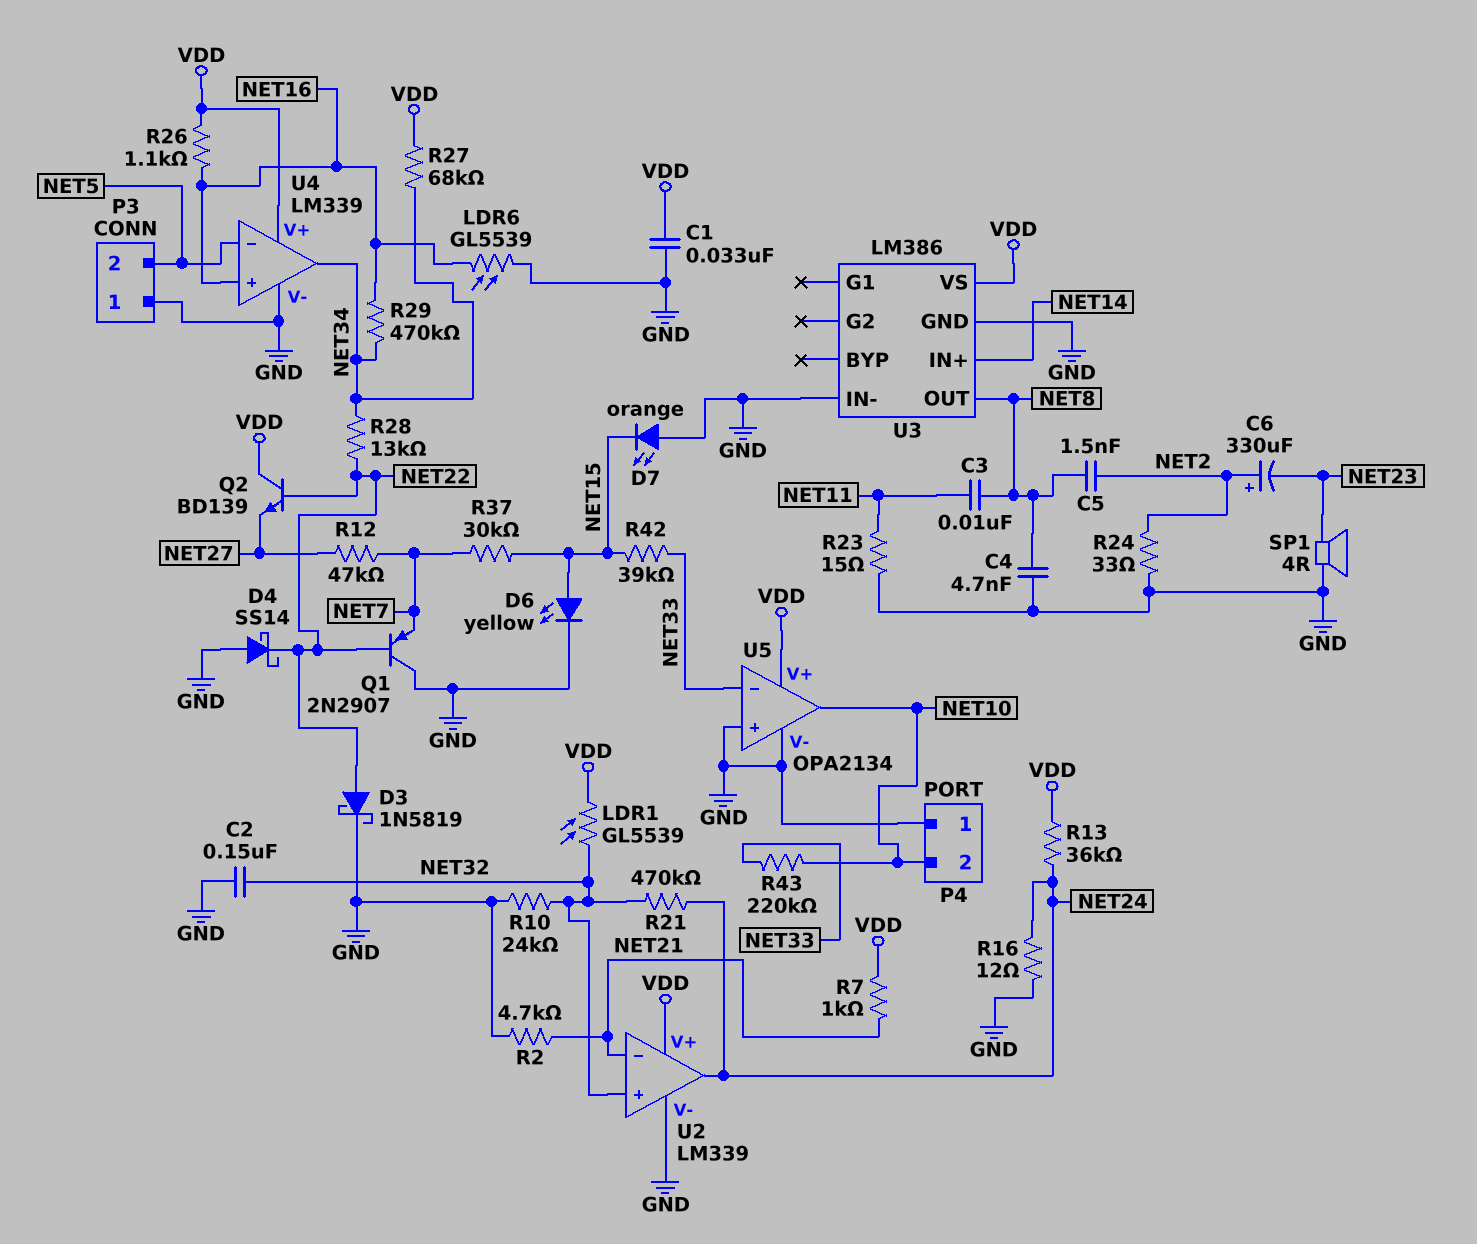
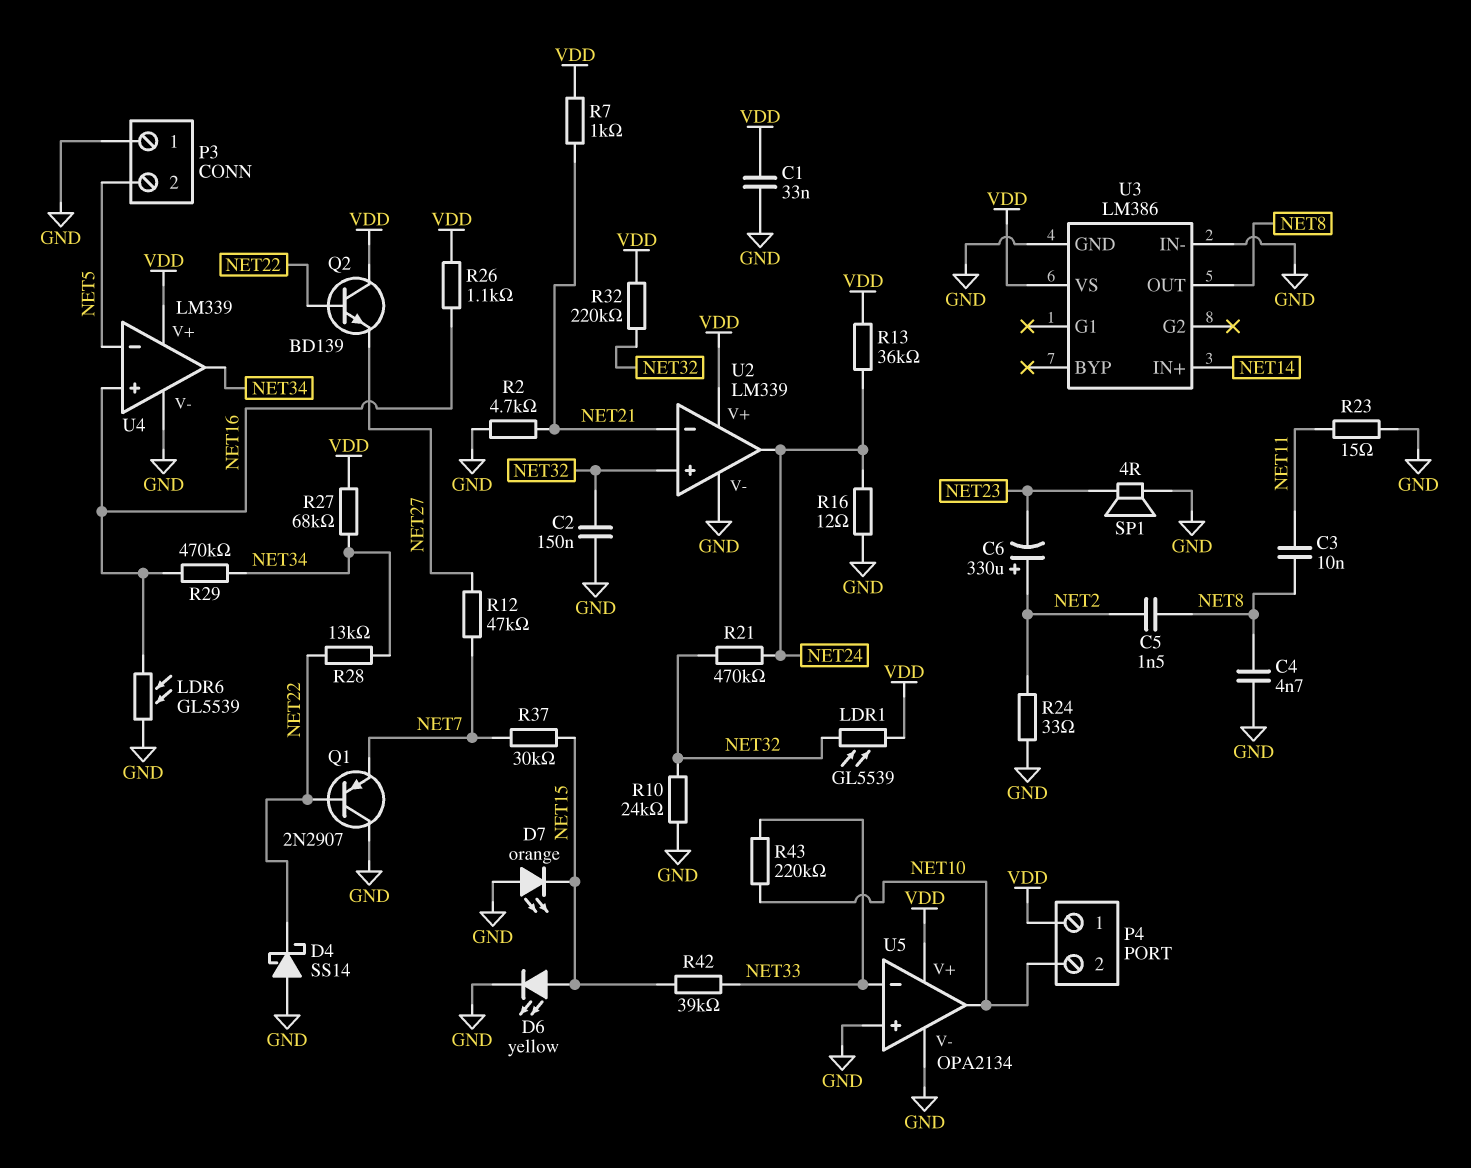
D3: schottky 1N5819 (A NET22, K GND) -> none
P4 pin 1: GND -> VDD
R32: none -> 220k (NET32, VDD)

